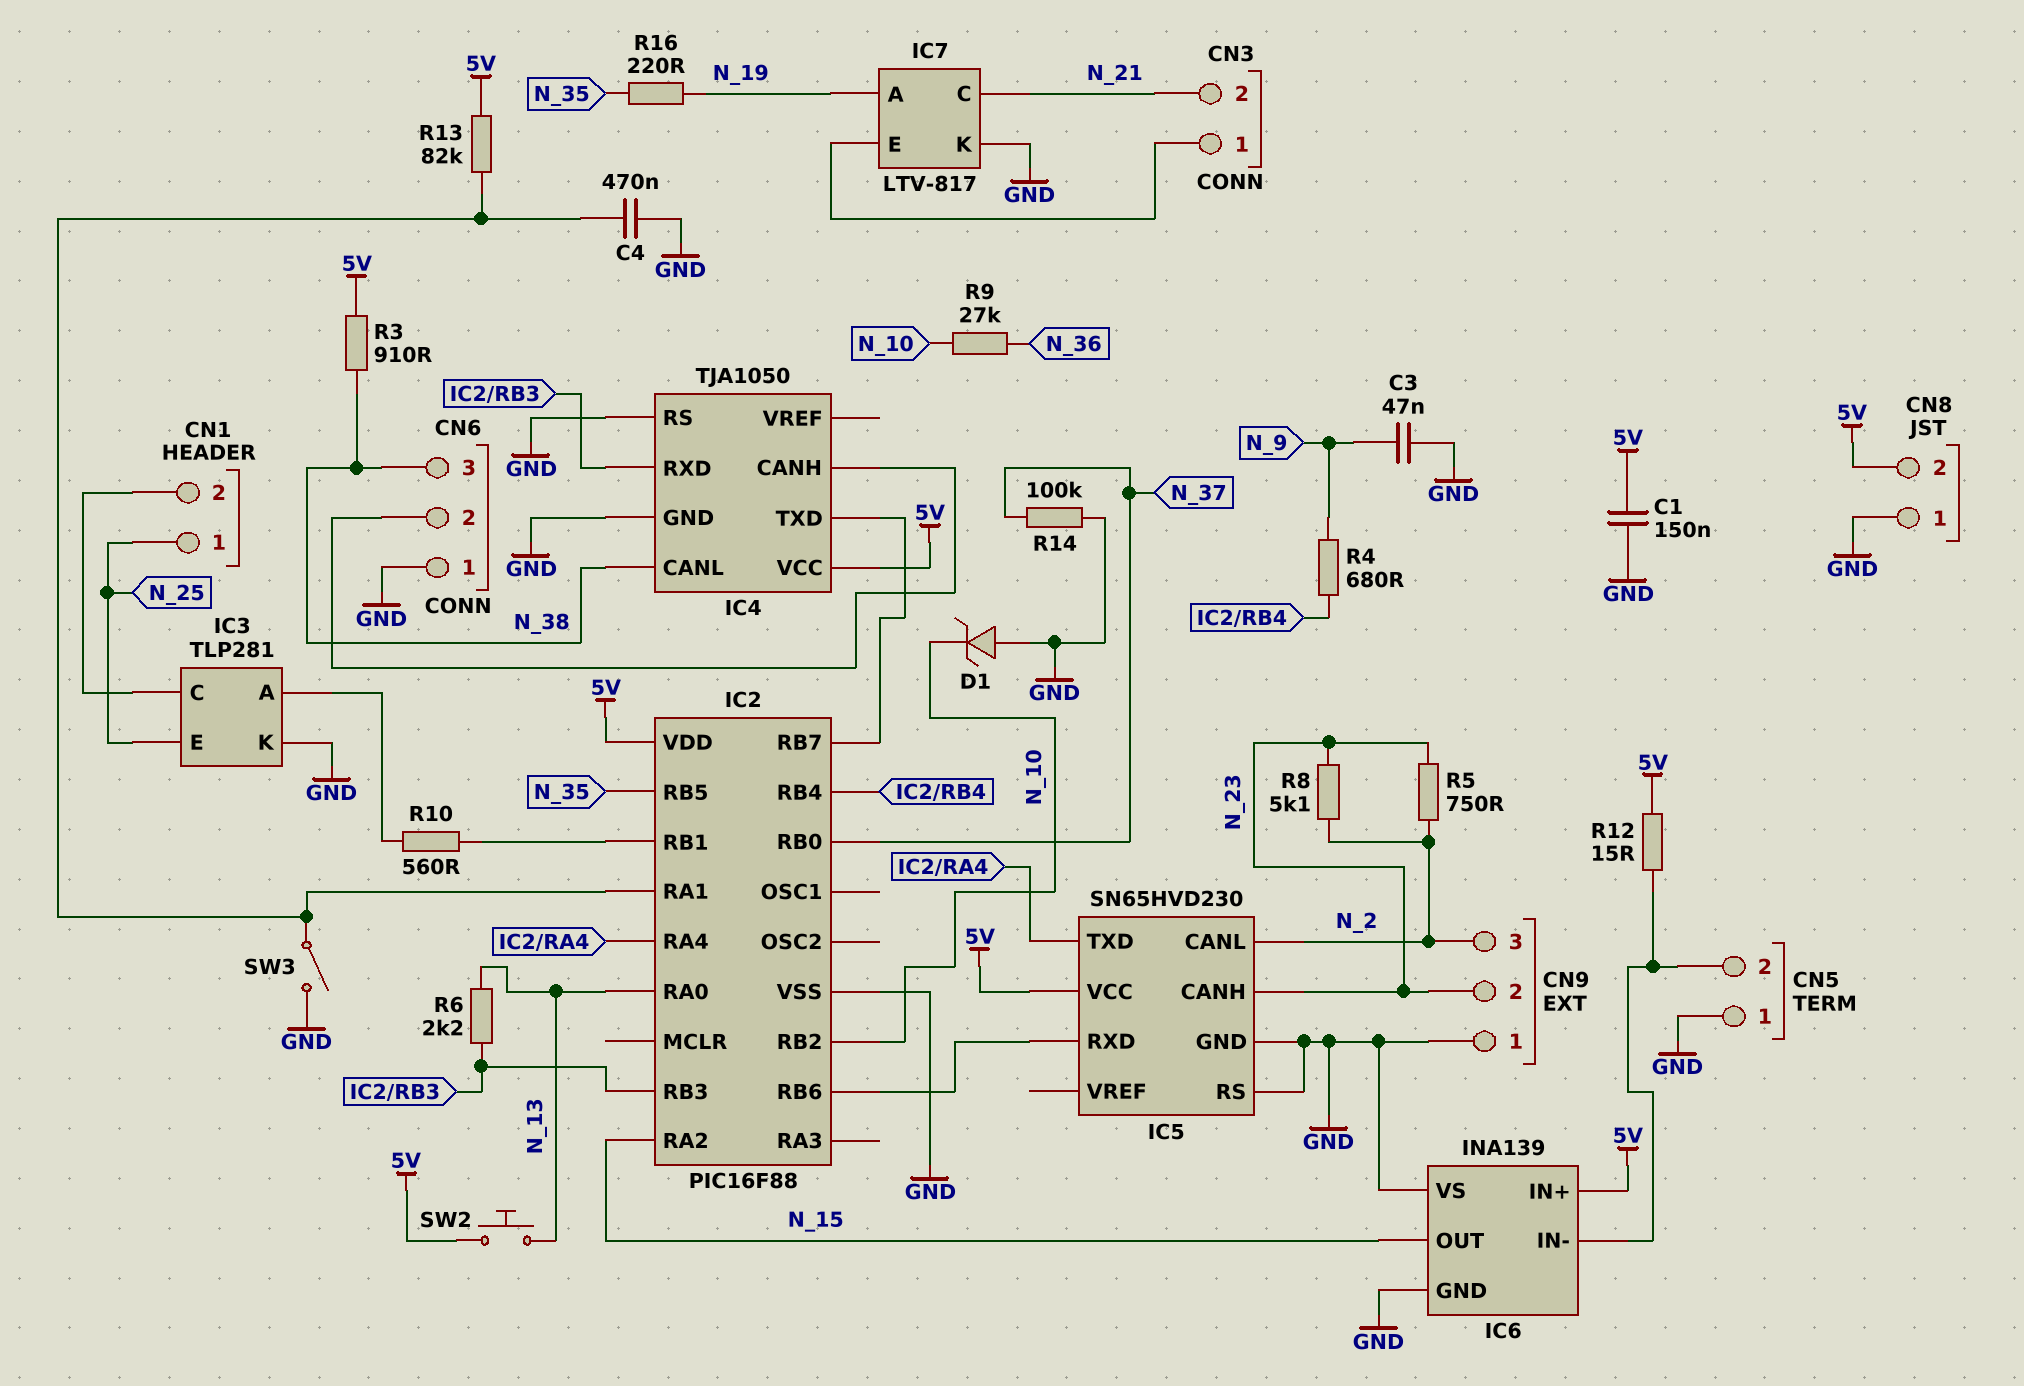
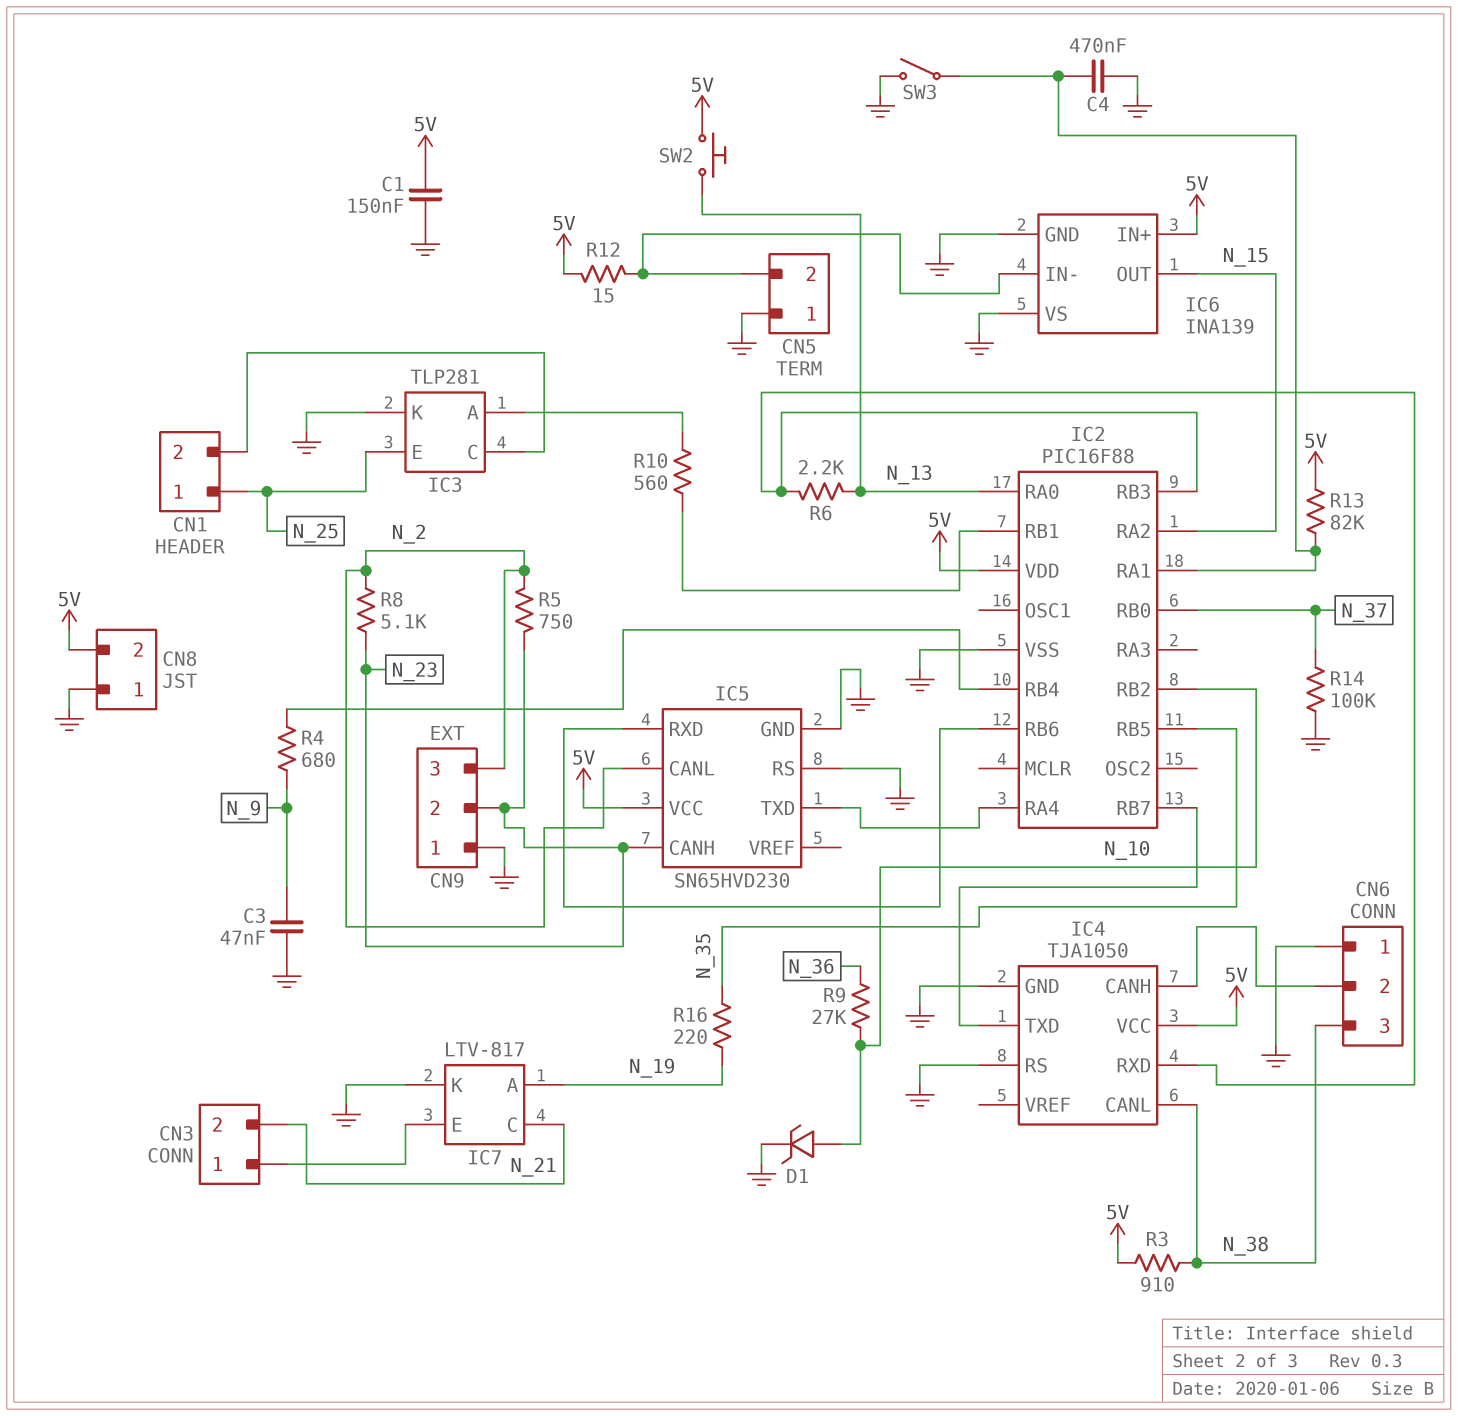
D1: zener (A GND, K N_10) -> zener (A N_10, K GND)

